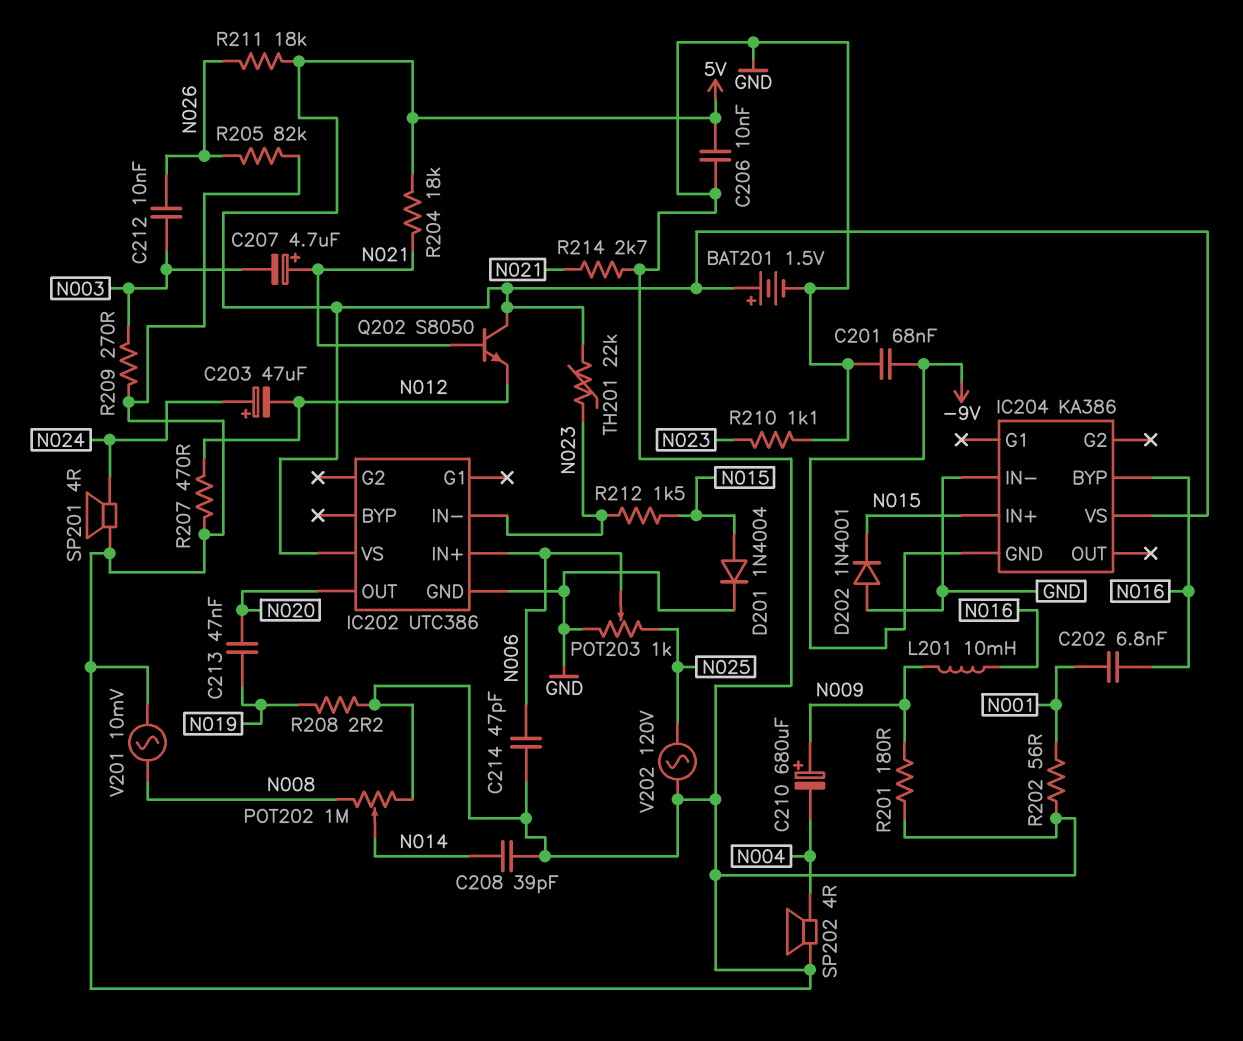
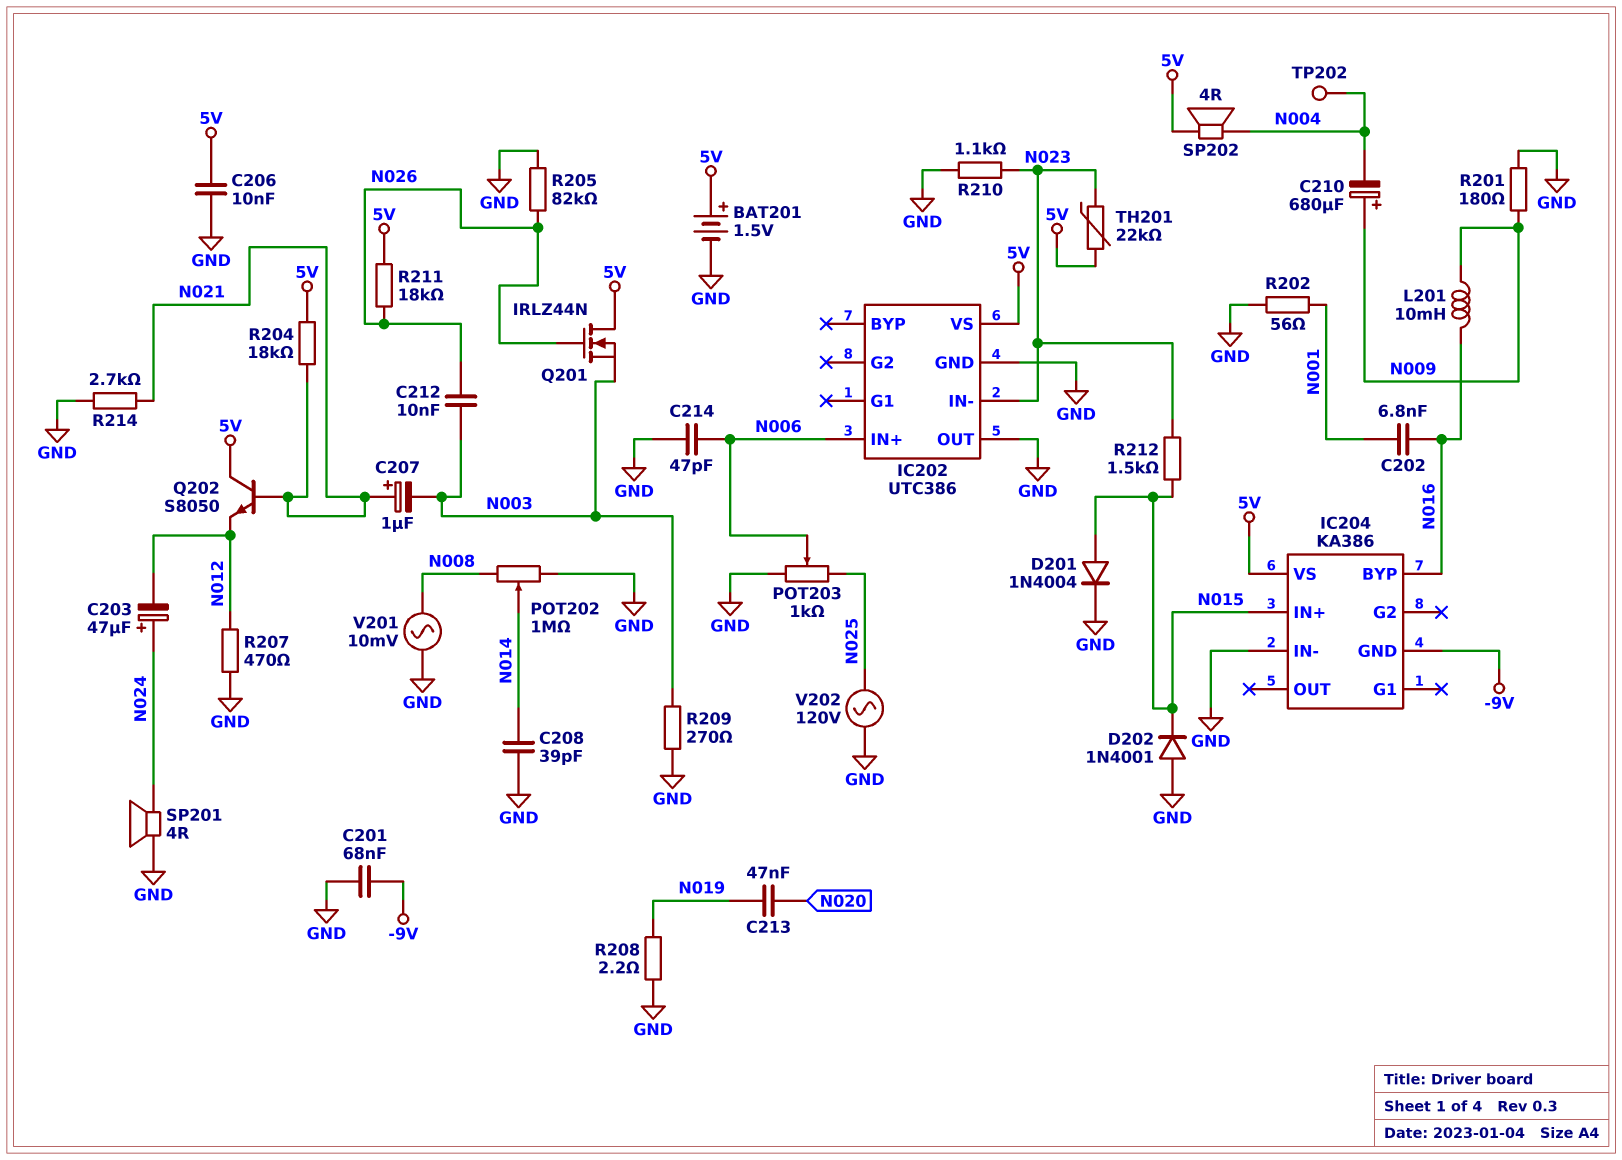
C207: 4.7uF (plus N021, minus N003) -> 1uF (plus N021, minus N003)
IC202 pin OUT: N020 -> GND
Q201: none -> NMOS IRLZ44N (G N026, D 5V, S N003)
SP202: speaker 4R (GND, N004) -> speaker 4R (5V, N004)
TP202: none -> test point (N004)

